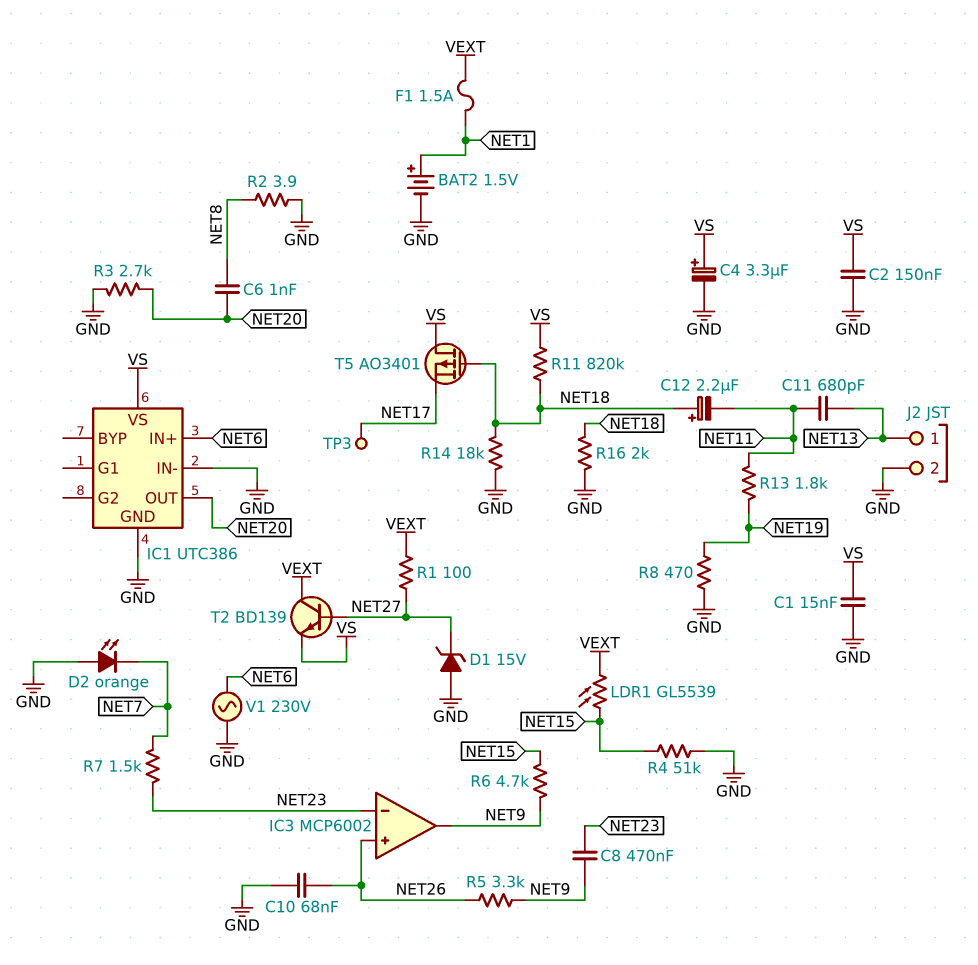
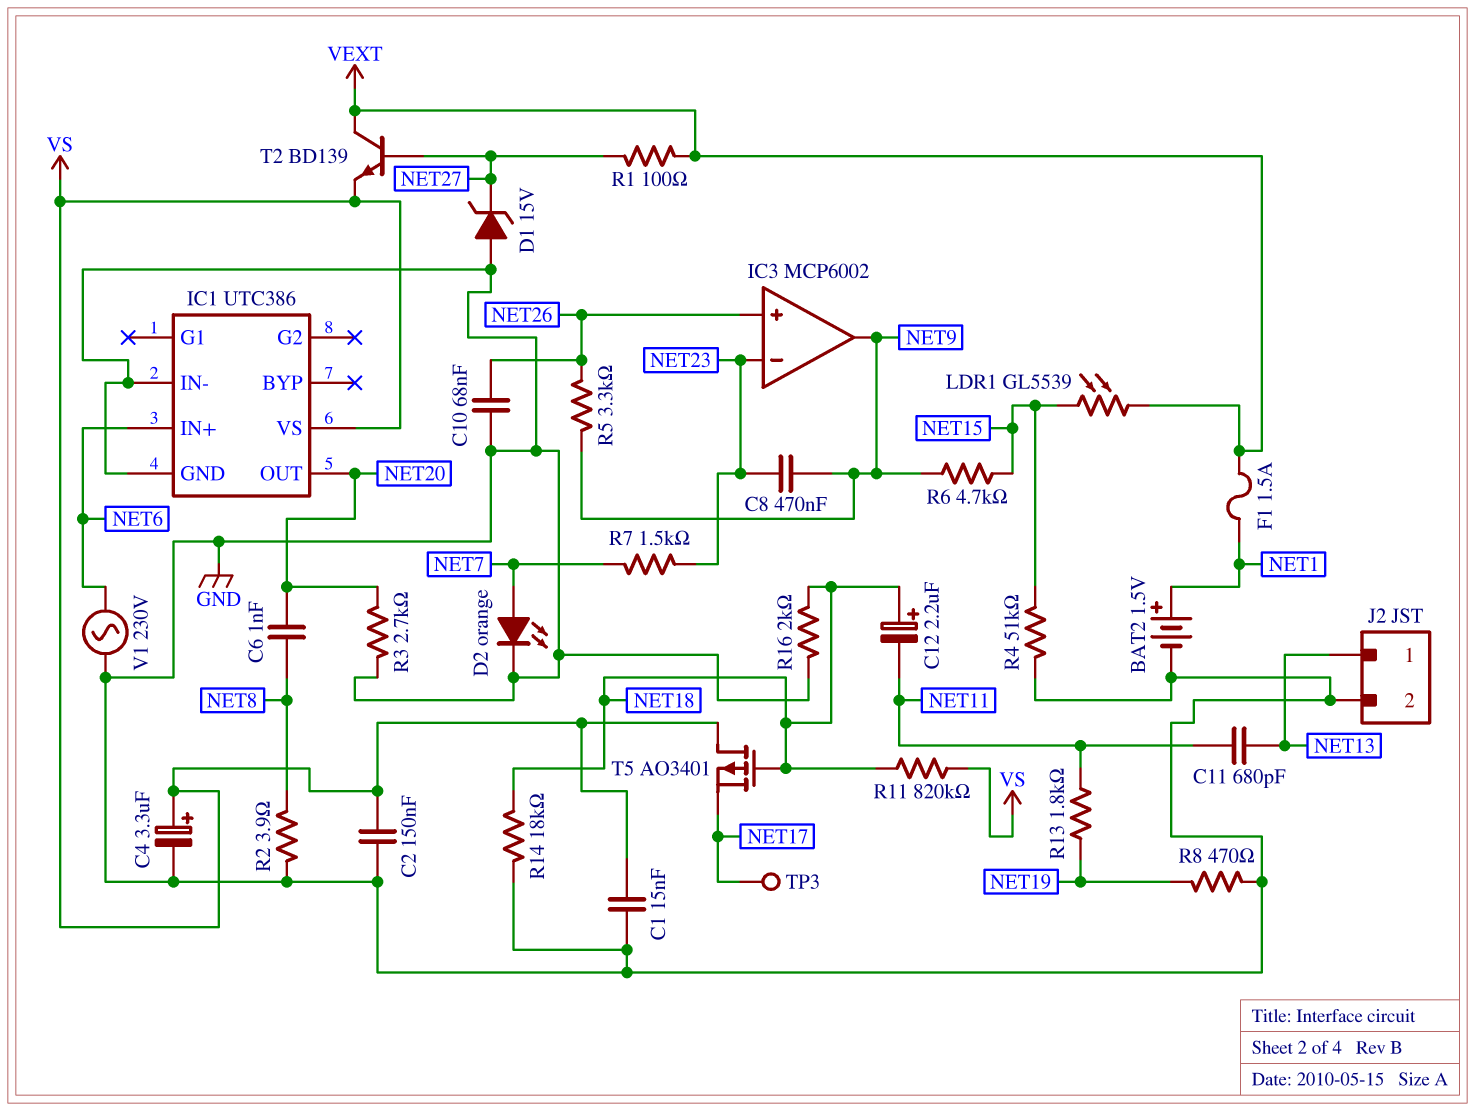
D2: LED orange (A GND, K NET7) -> LED orange (A NET7, K GND)

